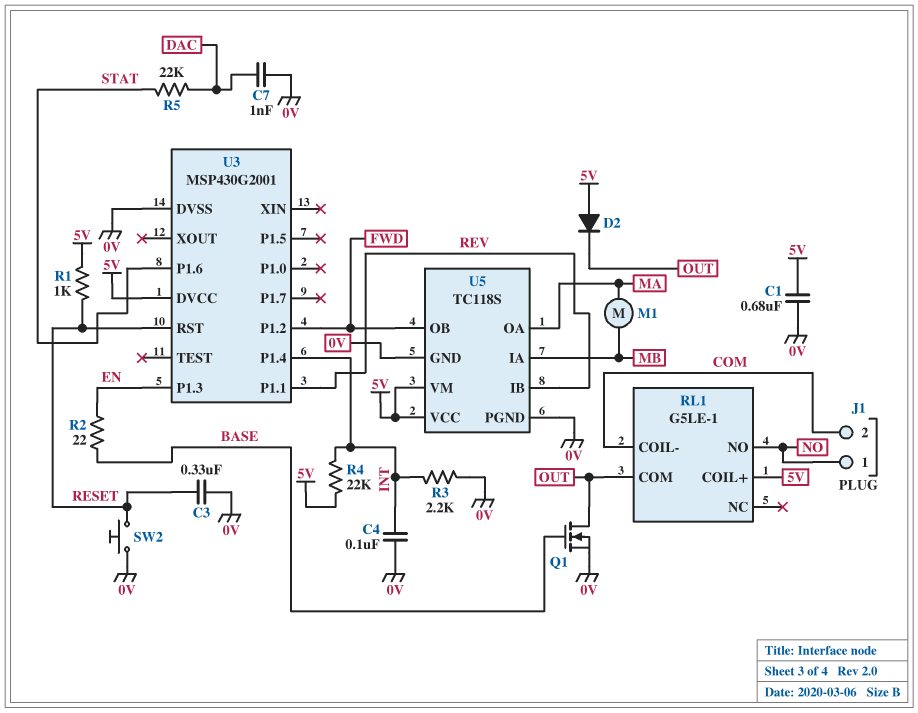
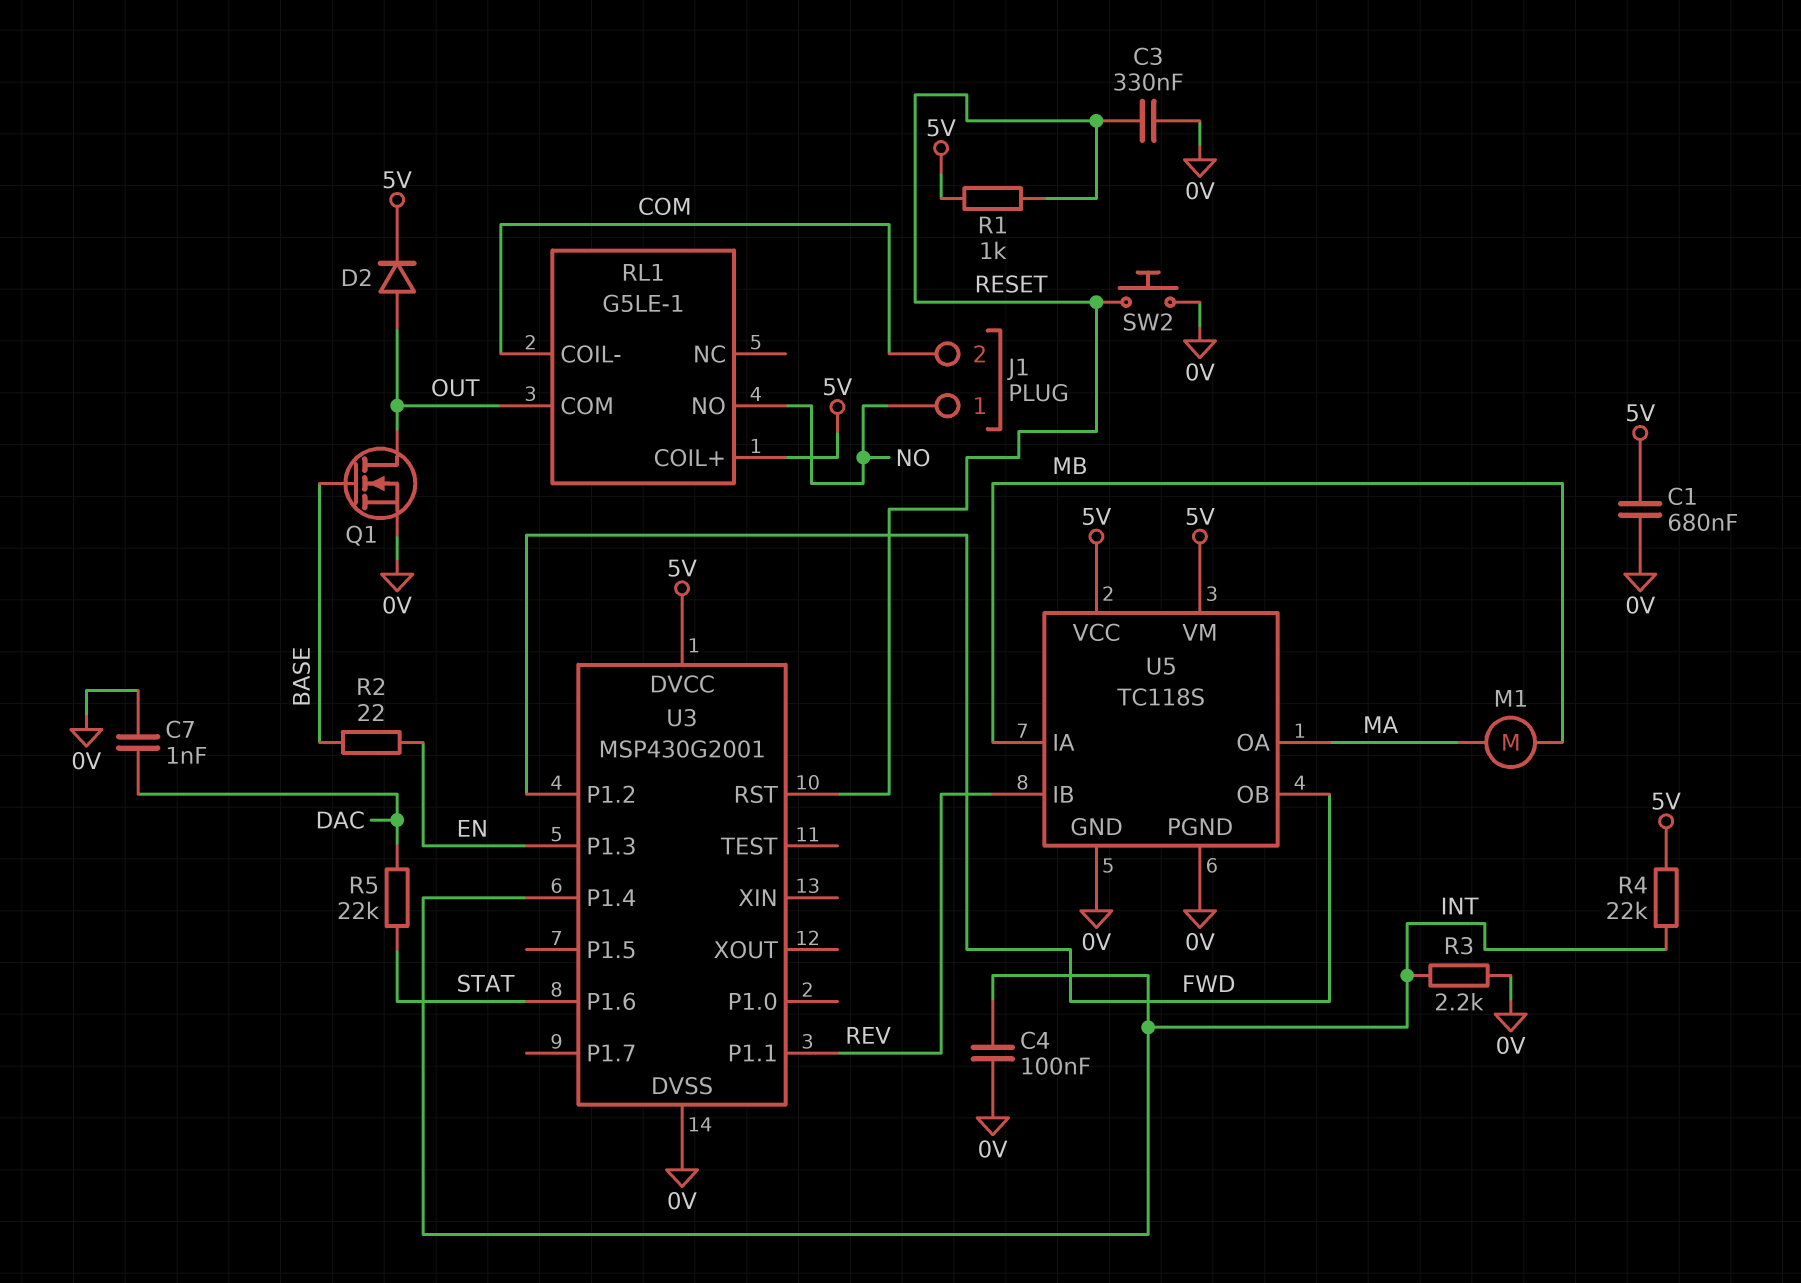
D2: diode (A 5V, K OUT) -> diode (A OUT, K 5V)

